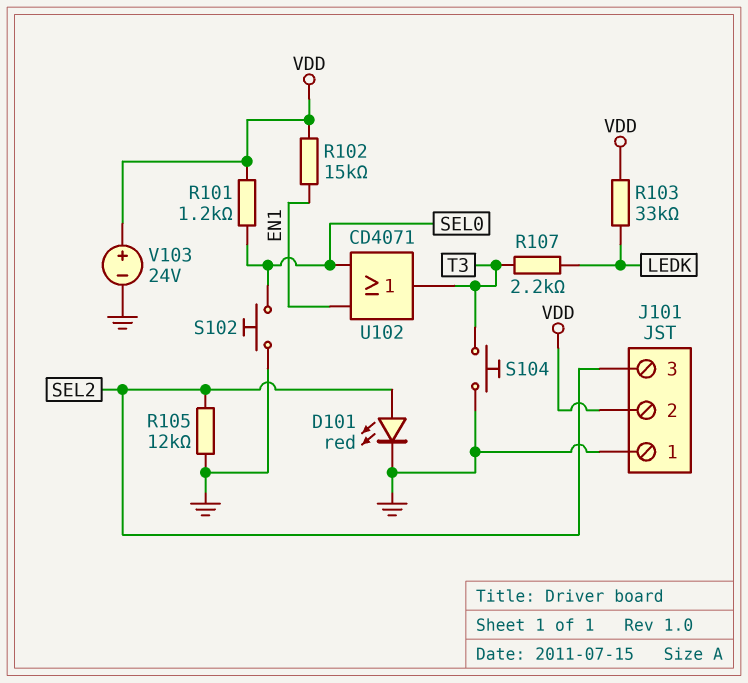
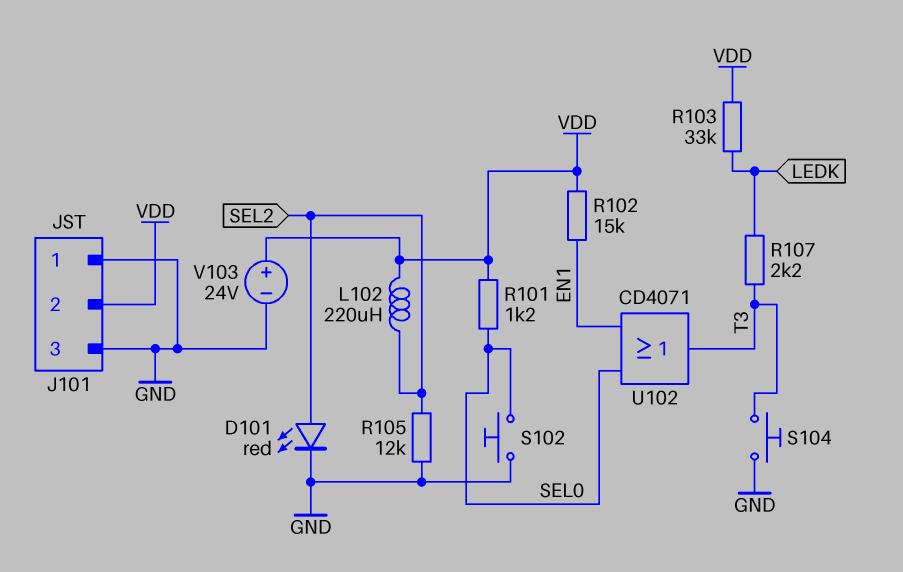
J101 pin 3: SEL2 -> GND
L102: none -> 220uH (SEL2, VDD)

